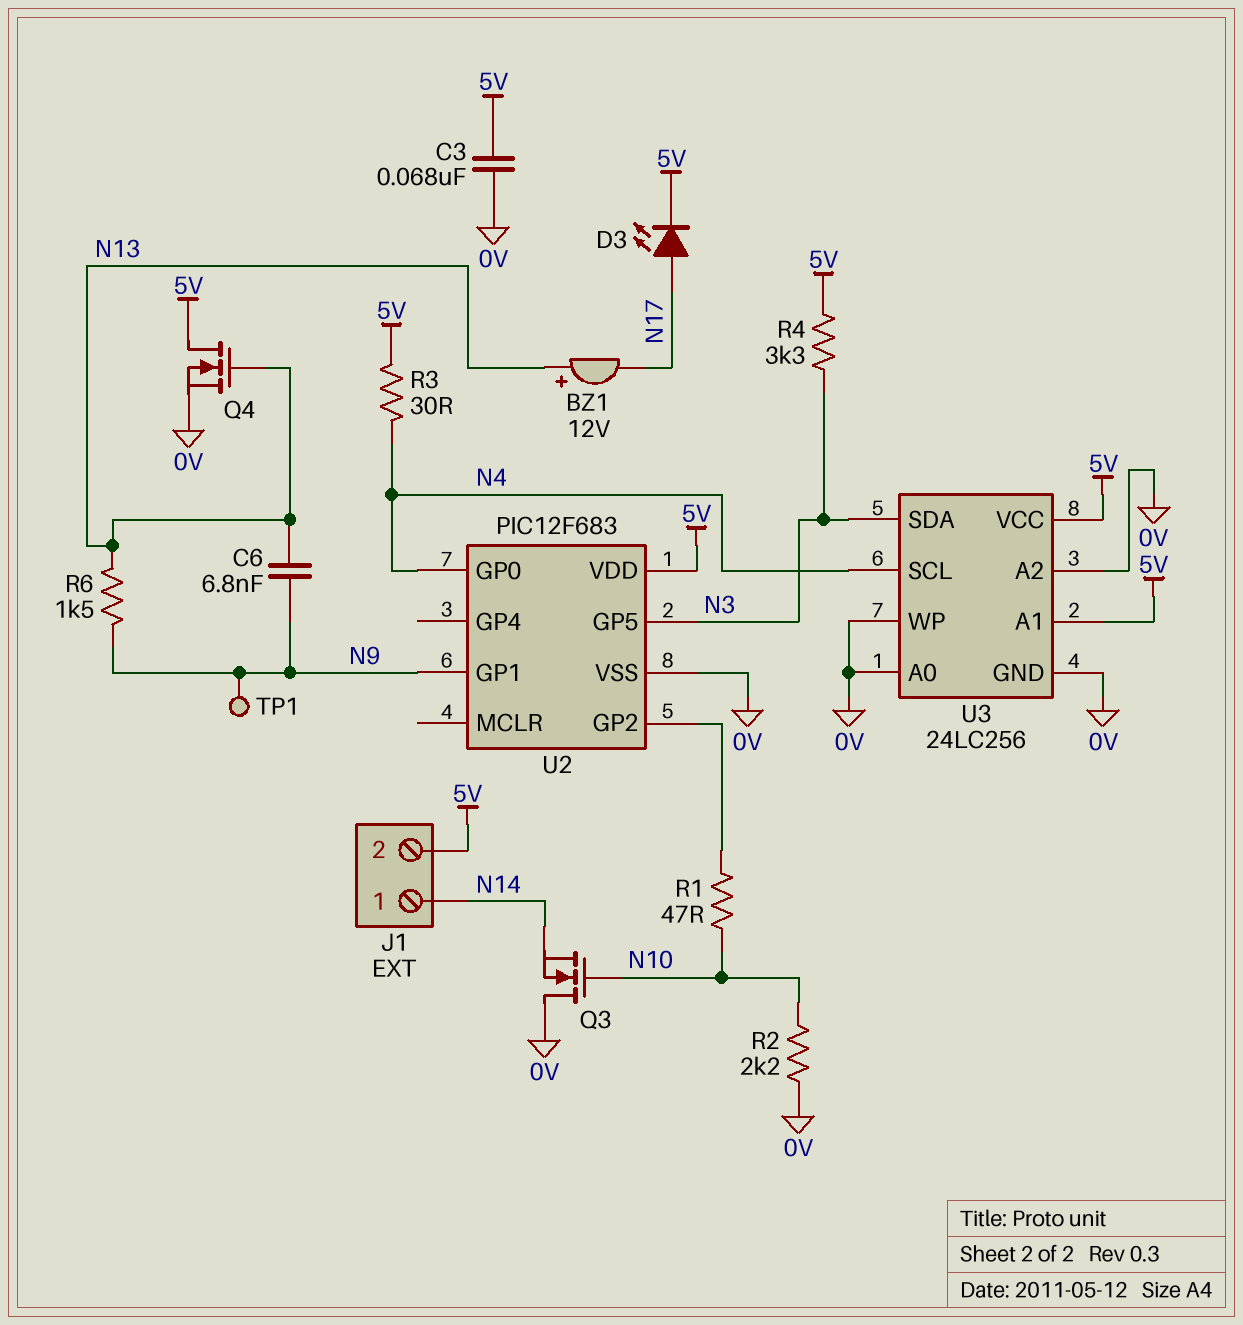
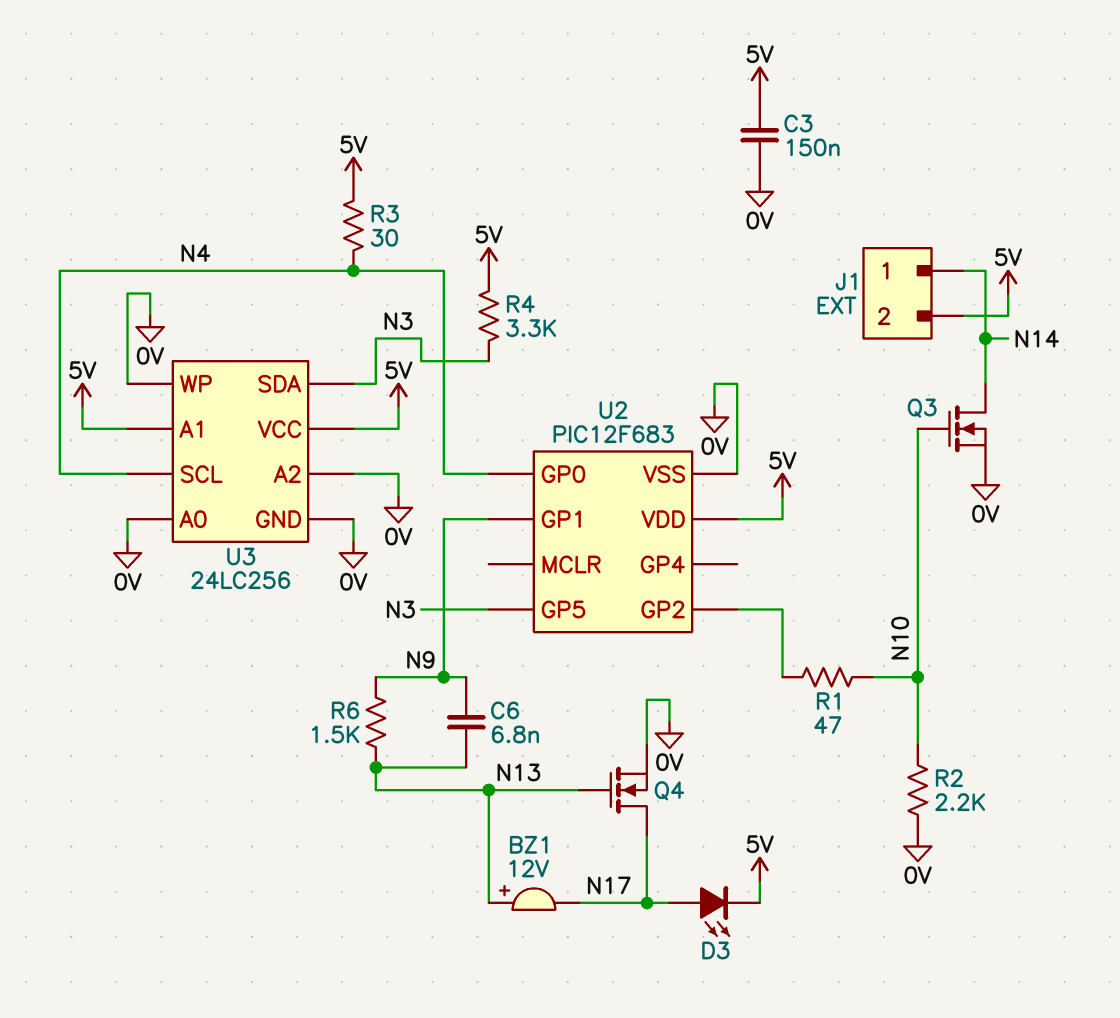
C3: 68nF (0V, 5V) -> 150nF (0V, 5V)
Q3: NMOS (G N10, D 0V, S N14) -> NMOS (G N10, D N14, S 0V)
Q4: NMOS (G N13, D 5V, S 0V) -> NMOS (G N13, D N17, S 0V)
TP1: test point (N9) -> none

